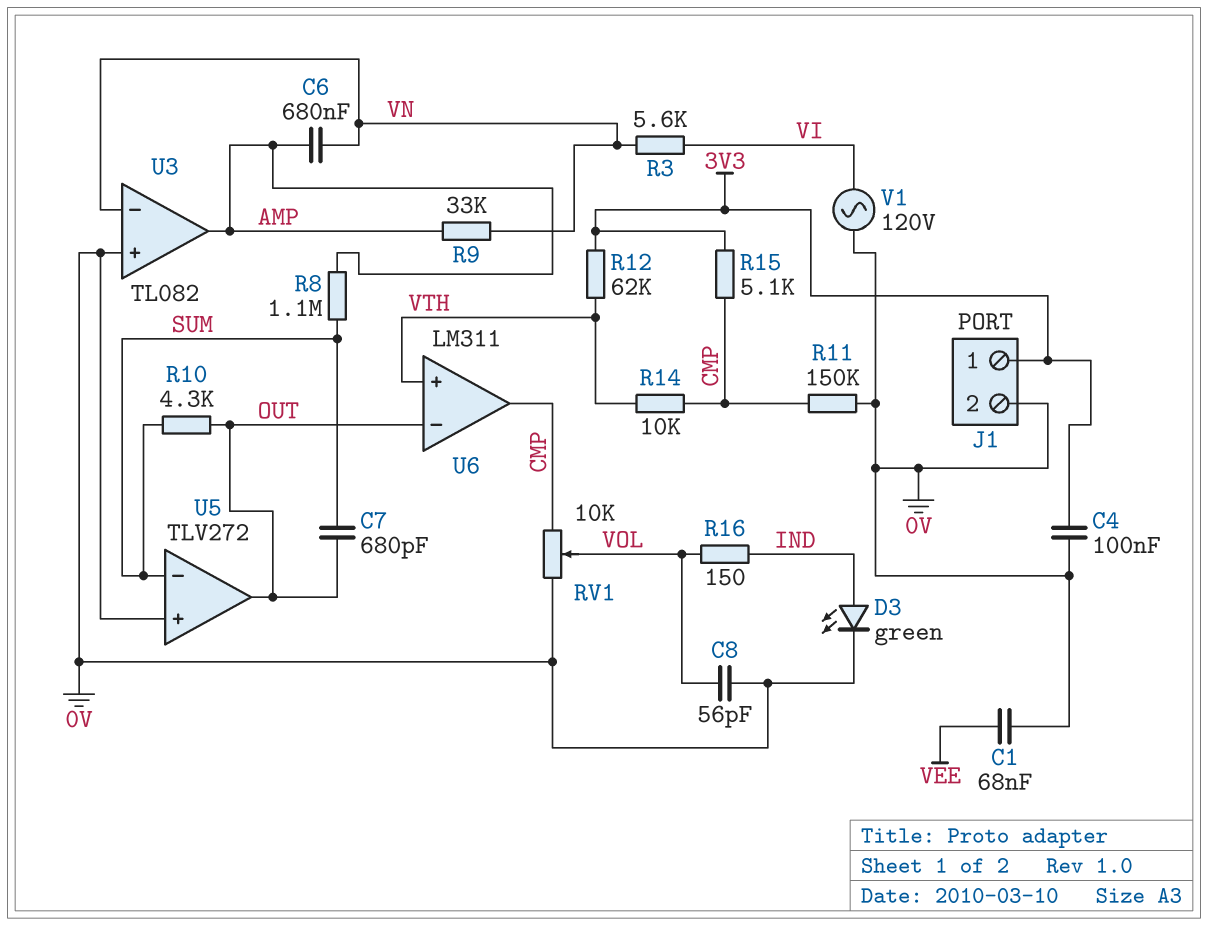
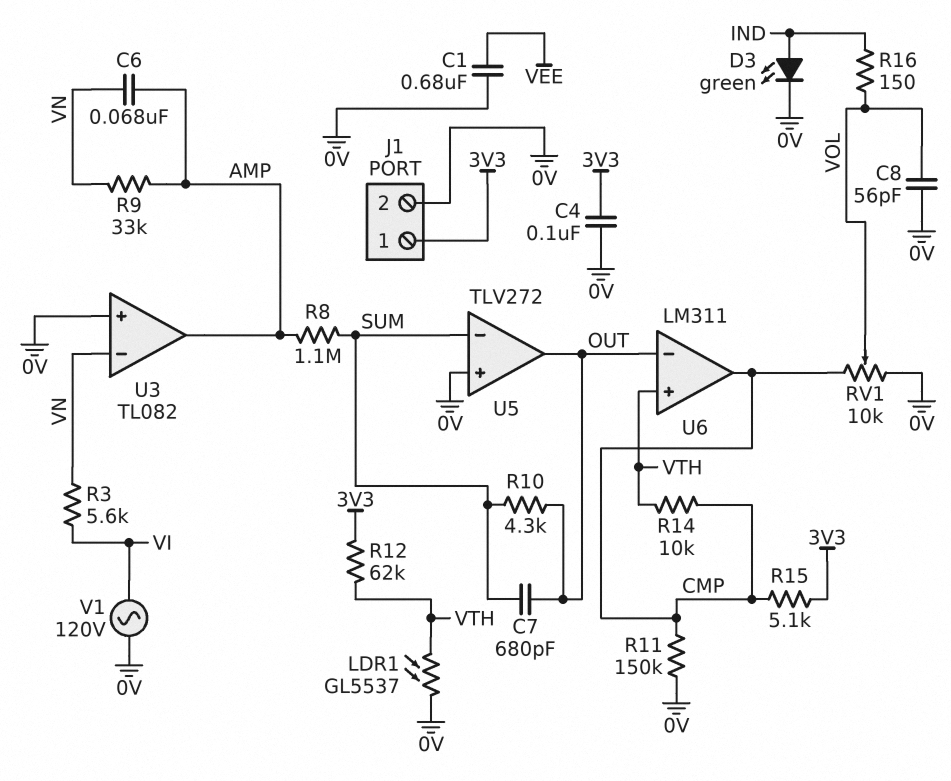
C1: 68nF (0V, VEE) -> 680nF (0V, VEE)
C6: 680nF (AMP, VN) -> 68nF (AMP, VN)
LDR1: none -> GL5537 (0V, VTH)

